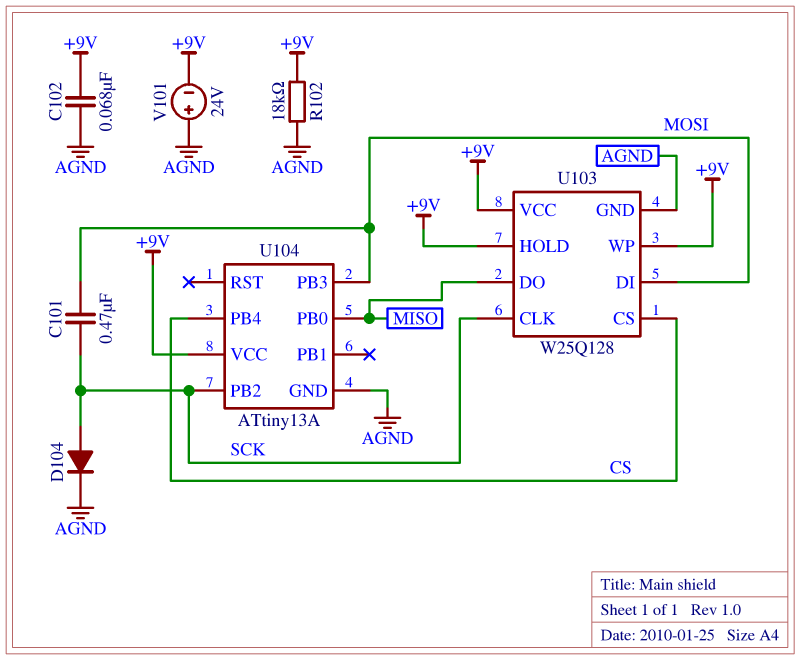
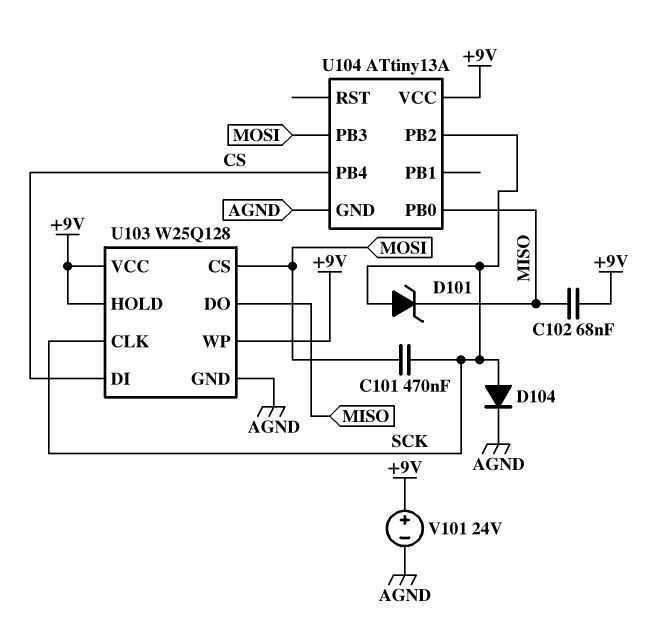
C102: 68nF (+9V, AGND) -> 68nF (+9V, MISO)
D101: none -> zener (A SCK, K MISO)
R102: 18k (+9V, AGND) -> none
U103 pin CS: CS -> MOSI
U103 pin DI: MOSI -> CS
V101: 24V (plus AGND, minus +9V) -> 24V (plus +9V, minus AGND)

